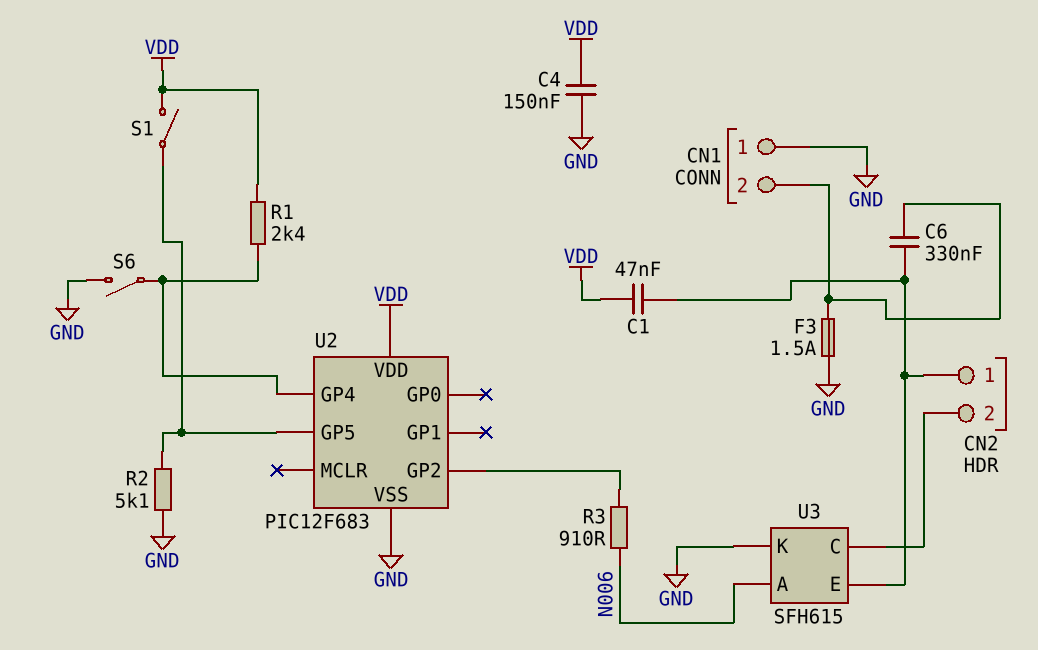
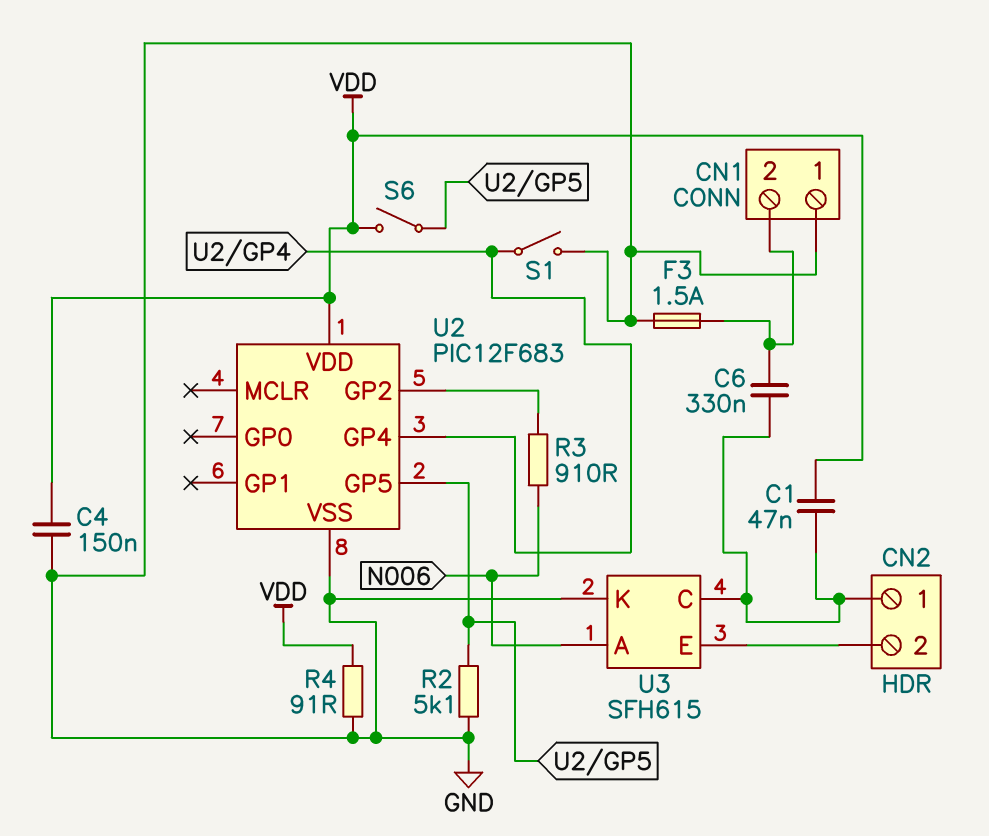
R1: 2.4k (U2/GP4, VDD) -> none
R4: none -> 91 (GND, VDD)
S1: switch (U2/GP5, VDD) -> switch (GND, U2/GP4)
S6: switch (GND, U2/GP4) -> switch (U2/GP5, VDD)
U3 pin C: CN2/2 -> CN2/1
U3 pin E: CN2/1 -> CN2/2

